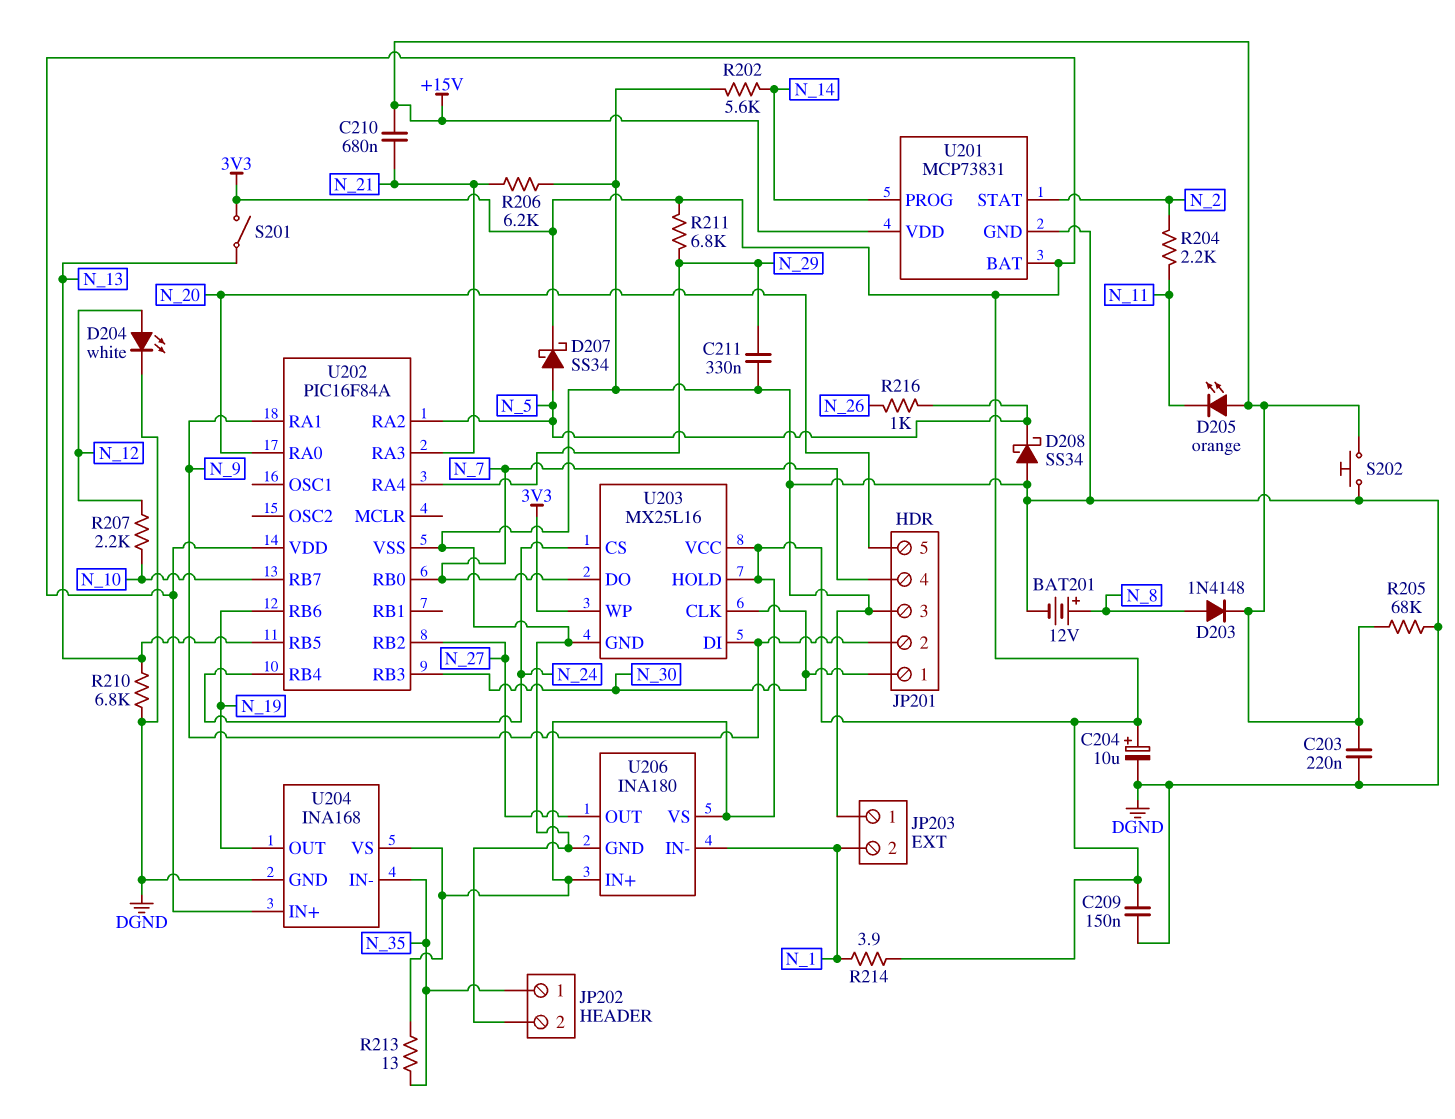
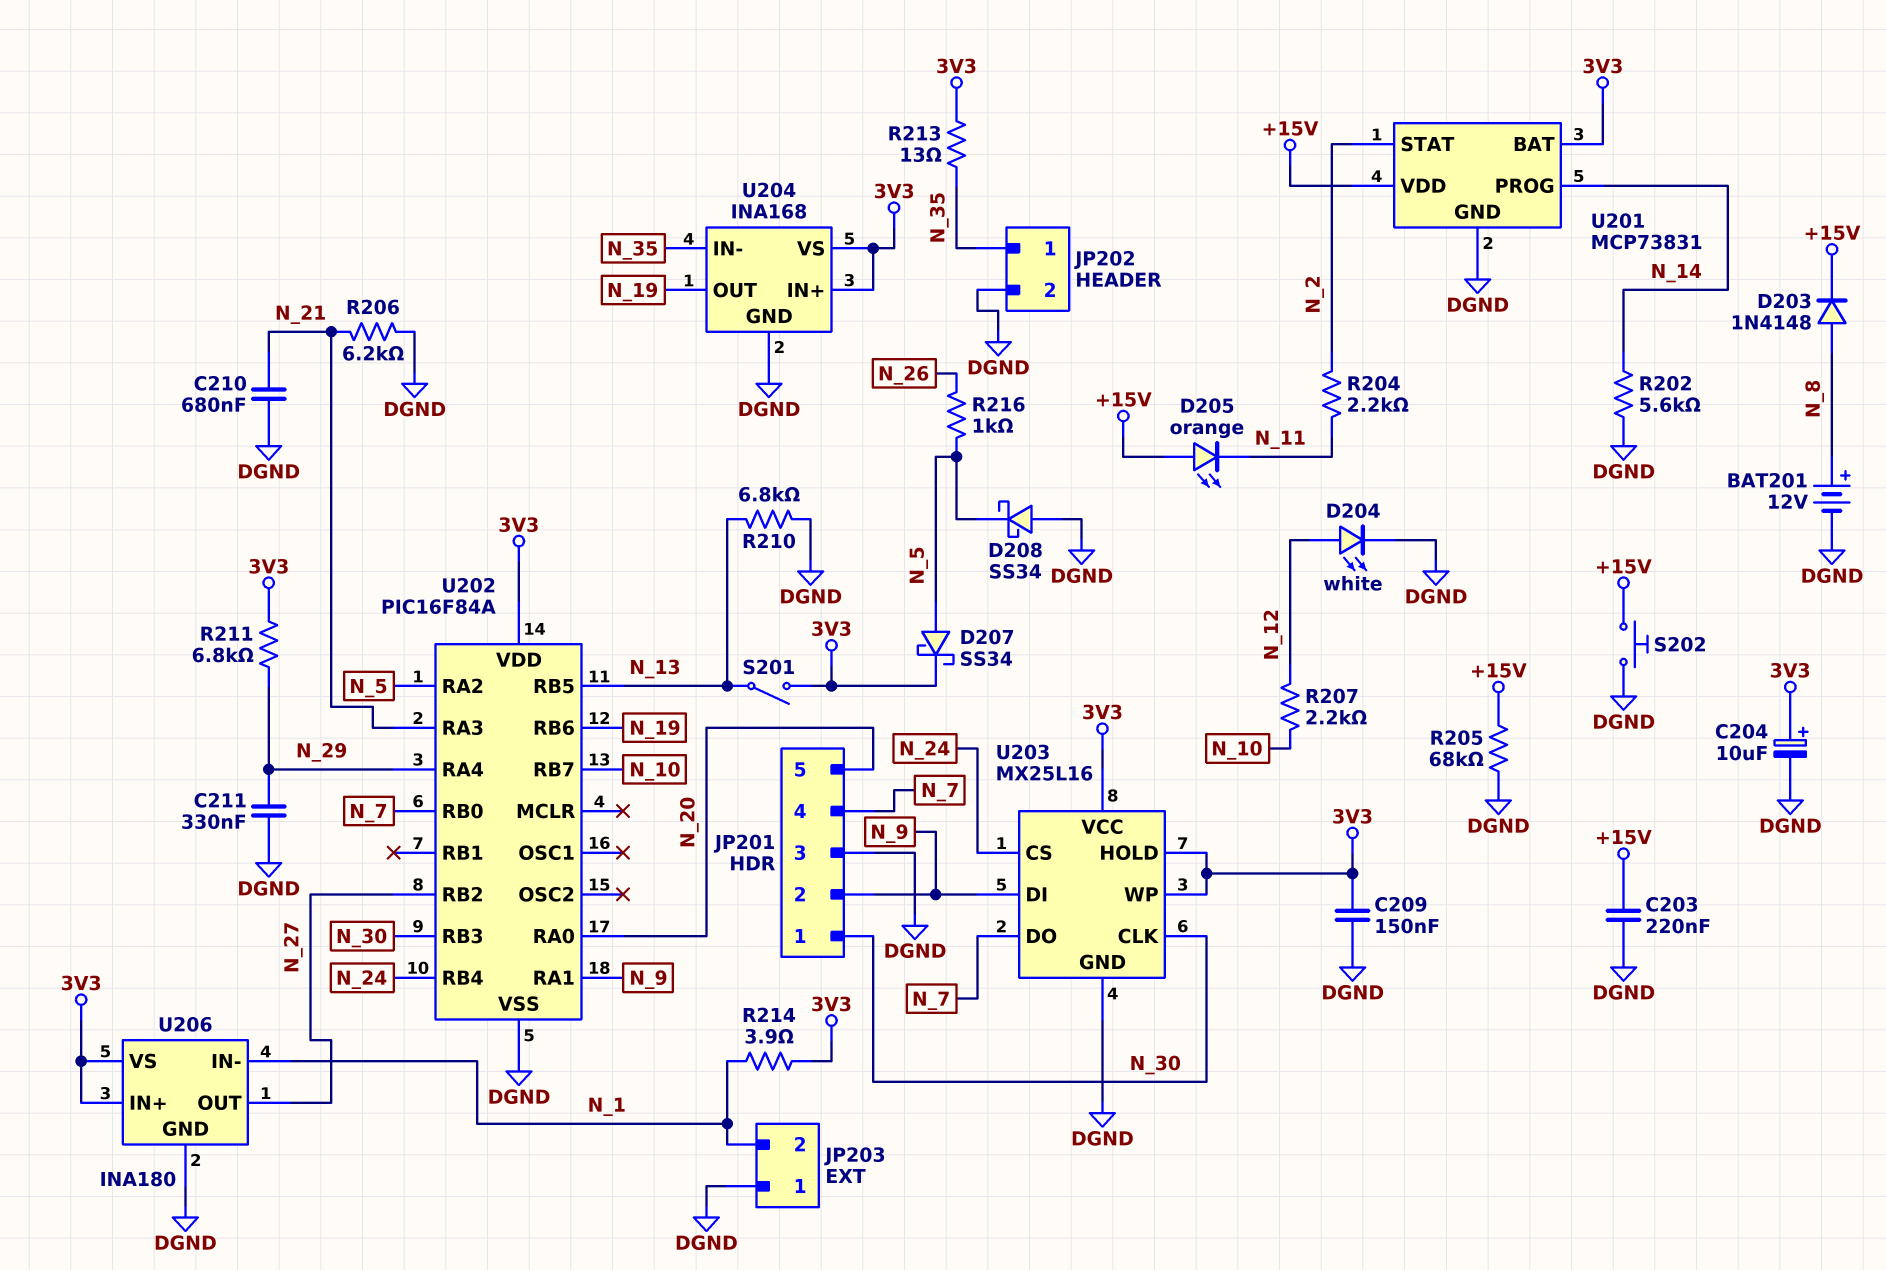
C210: 680nF (+15V, N_21) -> 680nF (DGND, N_21)

